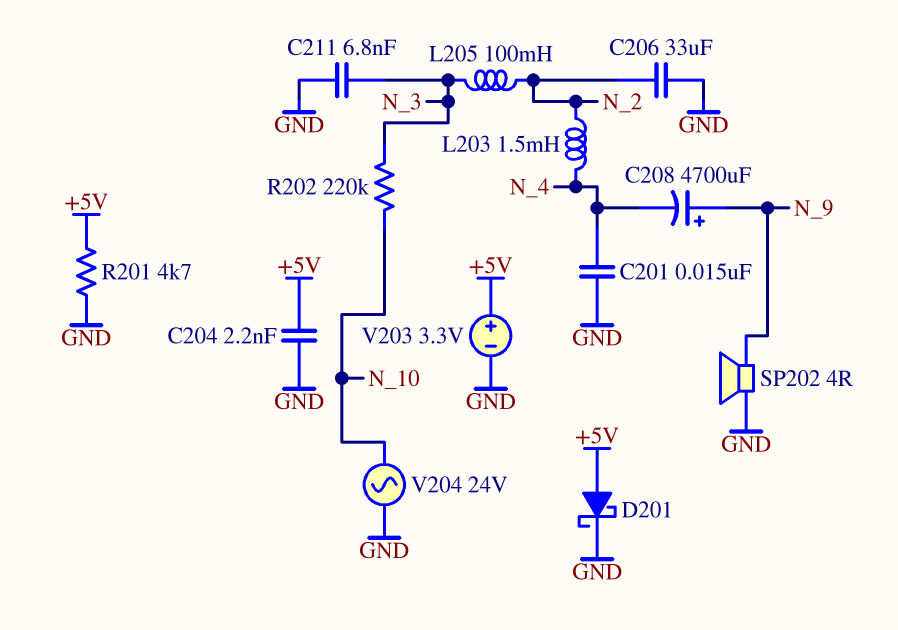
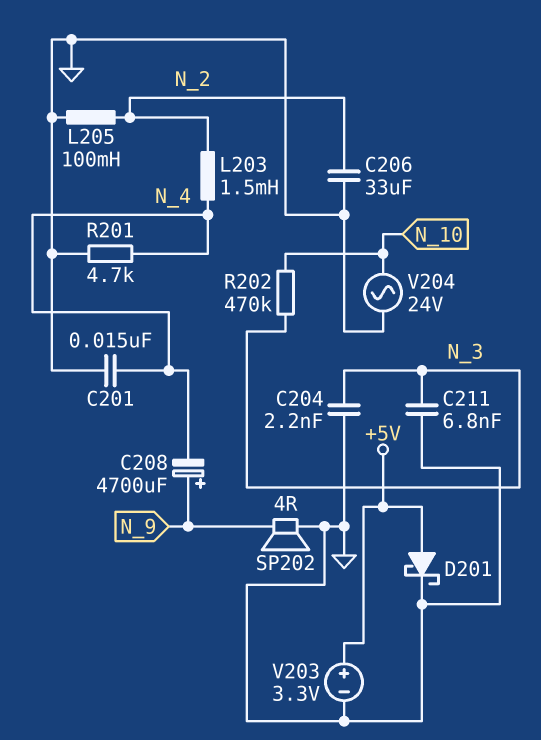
C204: 2.2nF (+5V, GND) -> 2.2nF (GND, N_3)
L205: 100mH (N_2, N_3) -> 100mH (GND, N_2)
R201: 4.7k (+5V, GND) -> 4.7k (GND, N_4)
R202: 220k (N_3, N_10) -> 470k (N_3, N_10)

